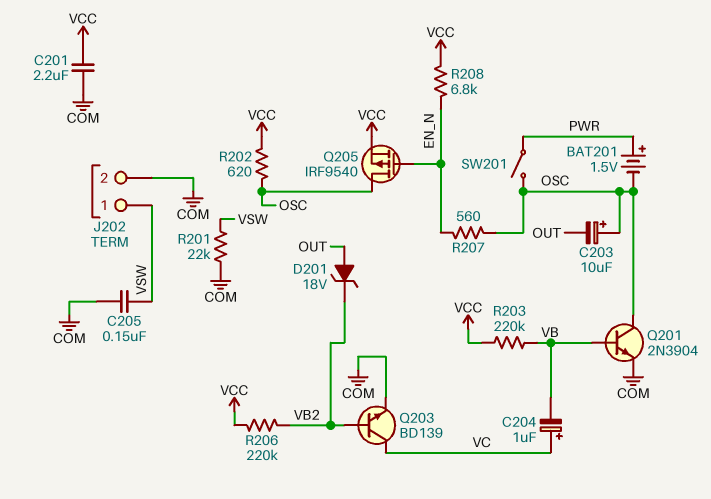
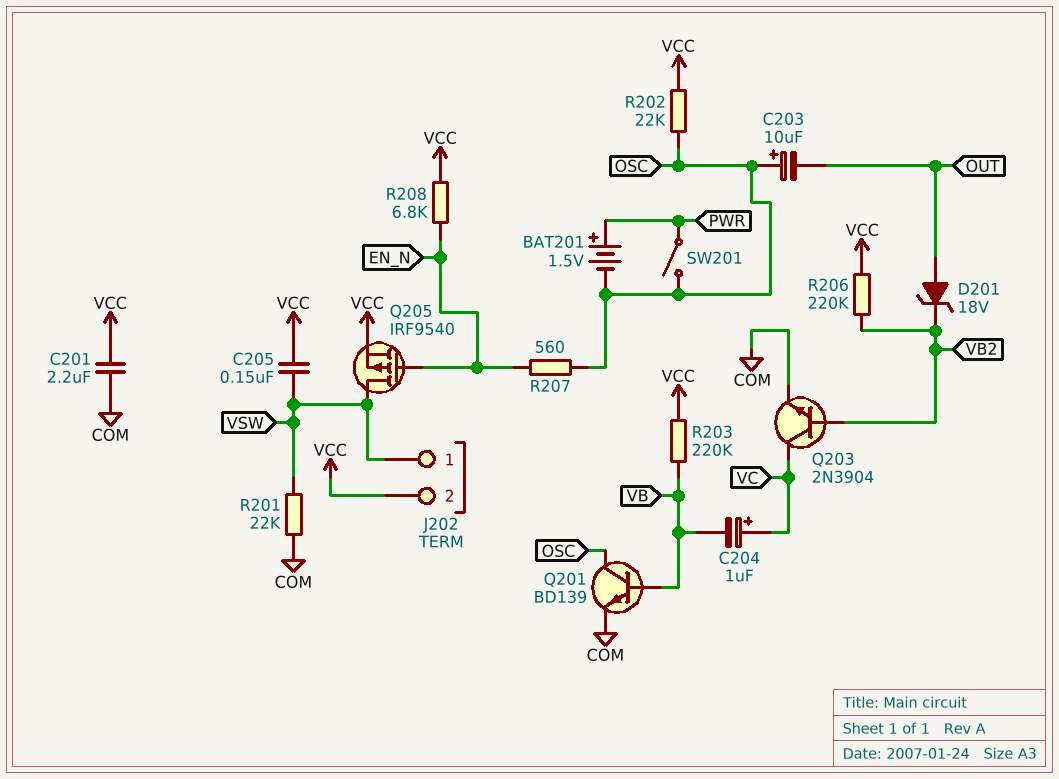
C205: 150nF (COM, VSW) -> 150nF (VCC, VSW)
J202 pin 2: COM -> VCC
Q201: NPN 2N3904 (B VB, C OSC, E COM) -> NPN BD139 (B VB, C OSC, E COM)
Q203: NPN BD139 (B VB2, C VC, E COM) -> NPN 2N3904 (B VB2, C VC, E COM)
Q205: PMOS IRF9540 (G EN_N, D OSC, S VCC) -> PMOS IRF9540 (G EN_N, D VSW, S VCC)
R202: 620 (OSC, VCC) -> 22k (OSC, VCC)

